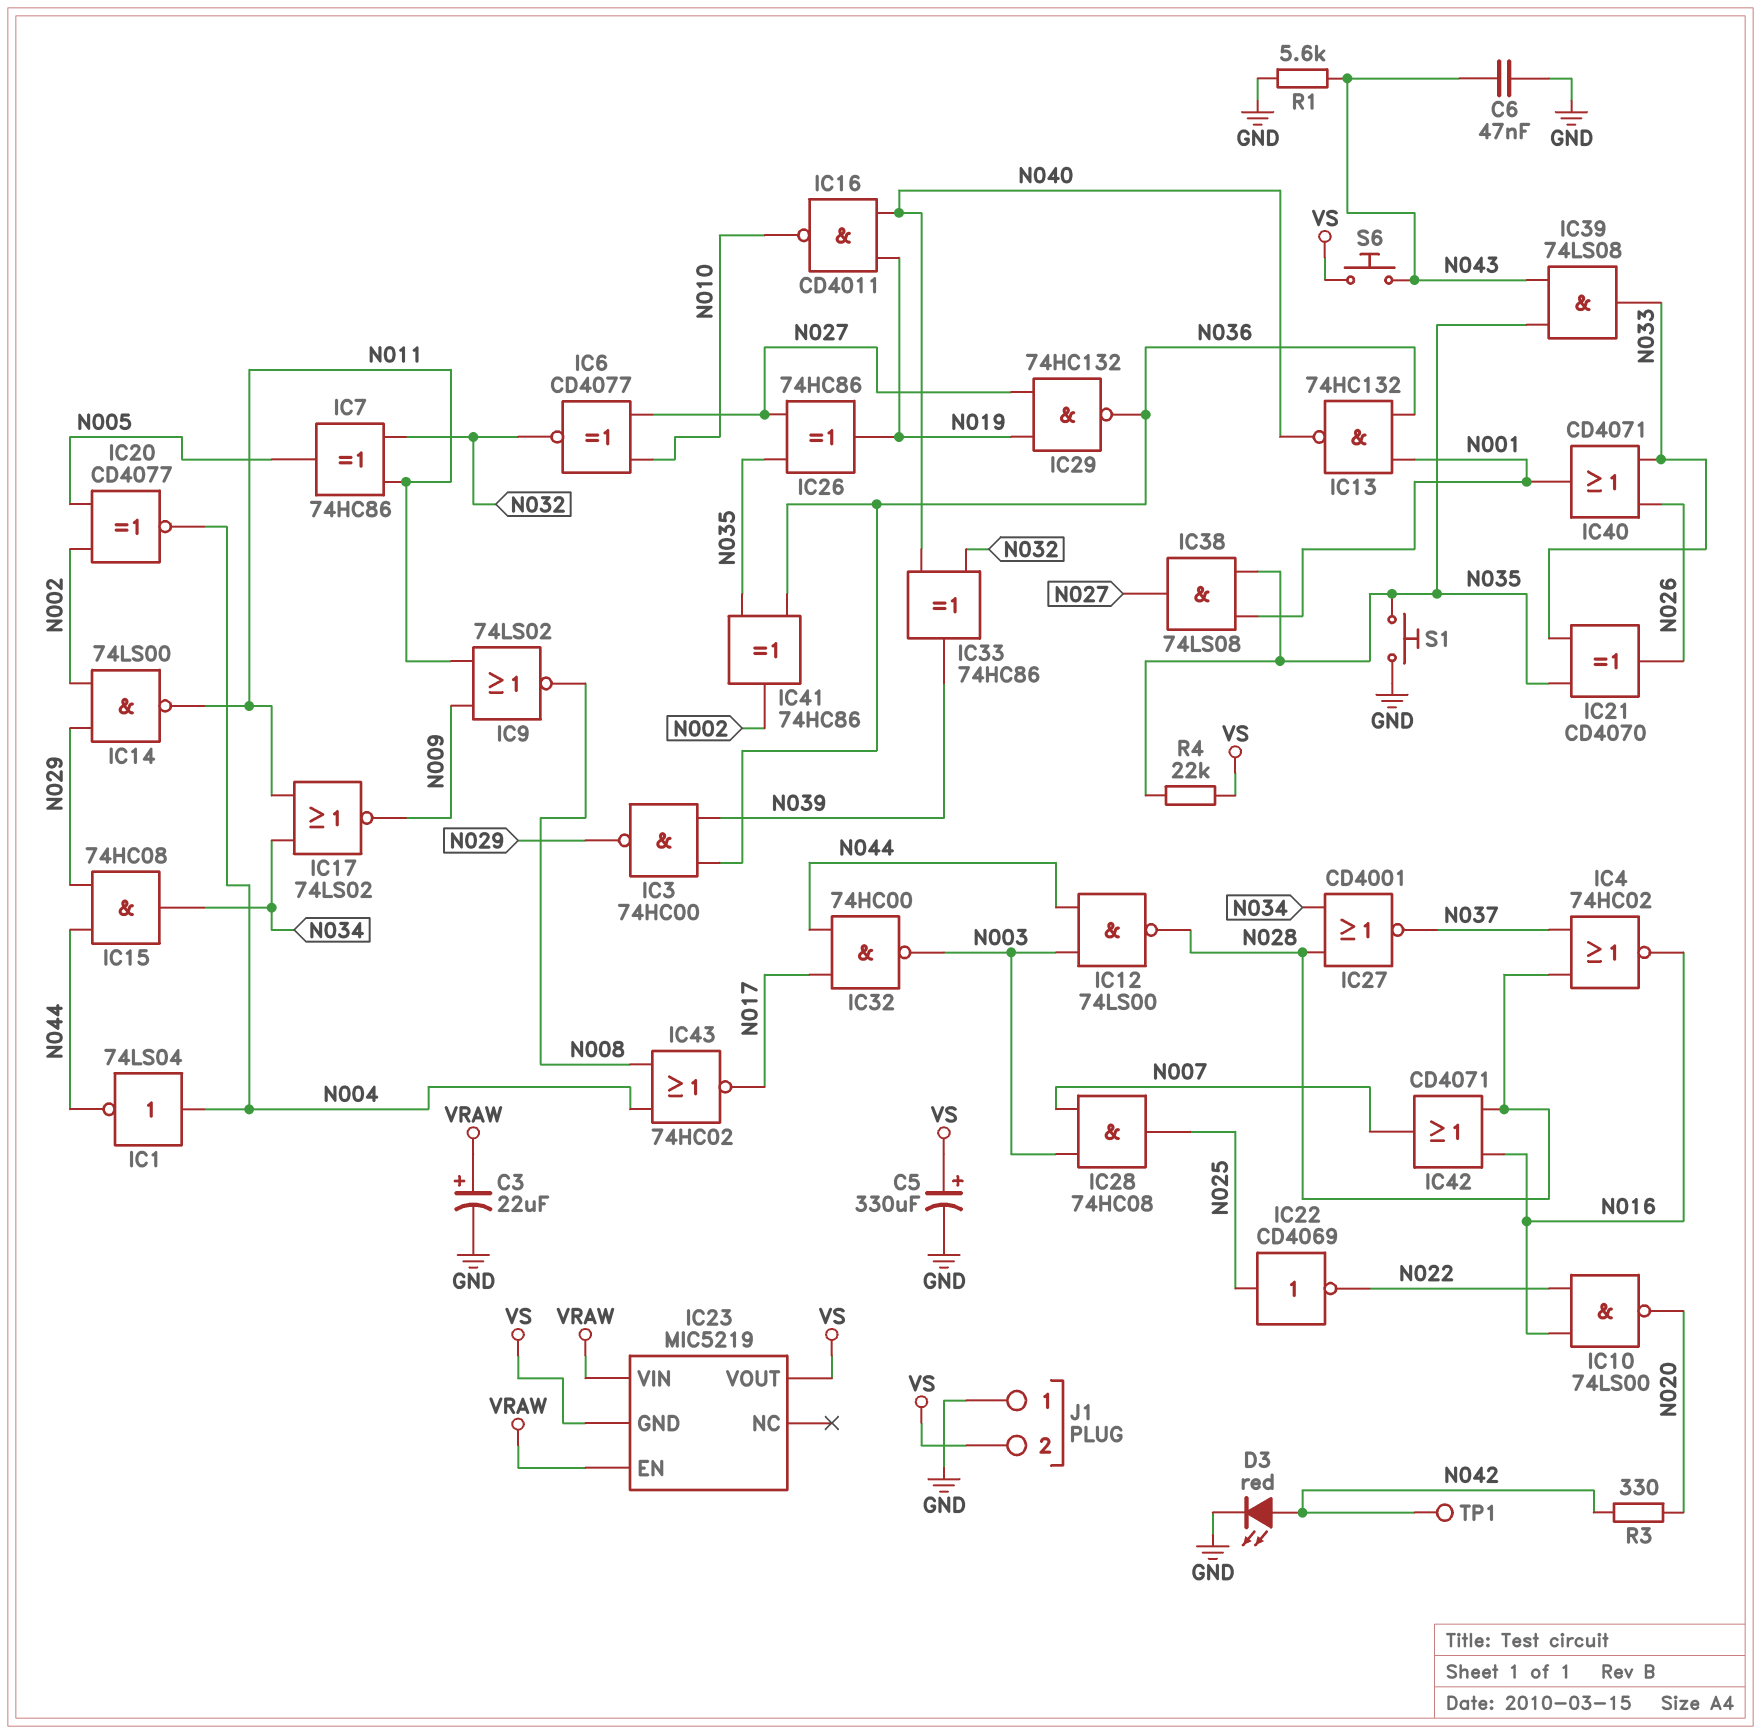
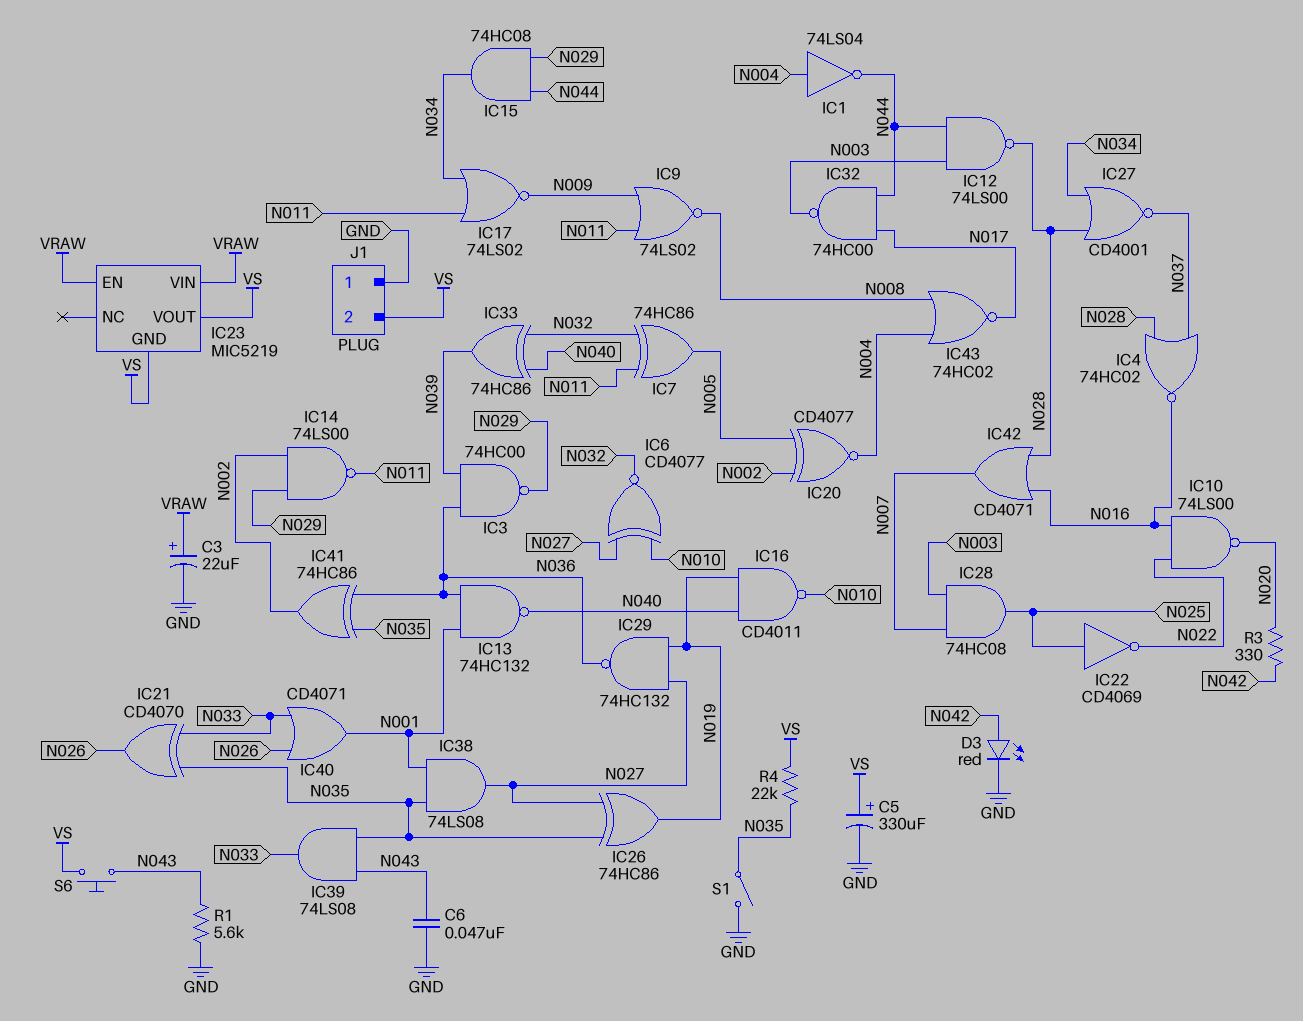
S1: button (GND, N035) -> switch (GND, N035)
TP1: test point (N042) -> none

